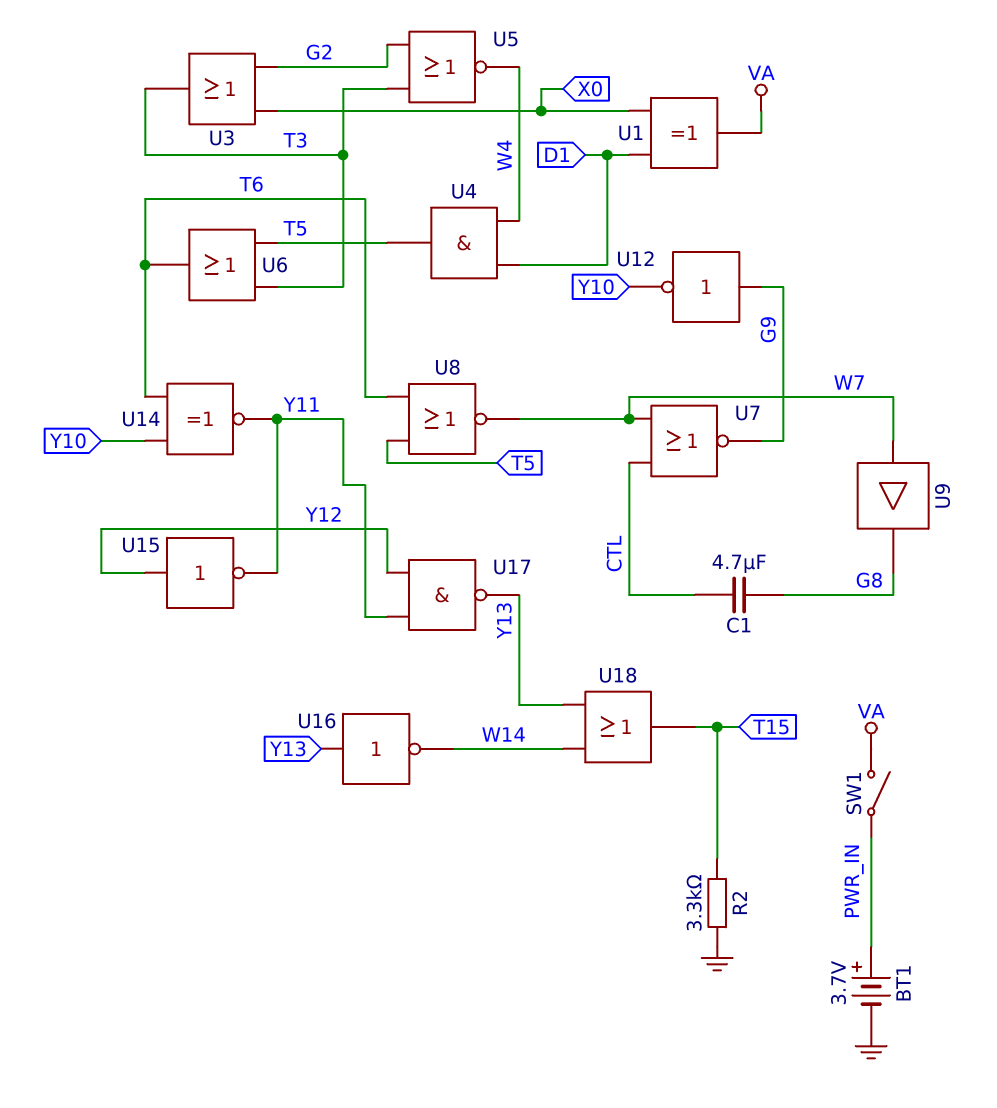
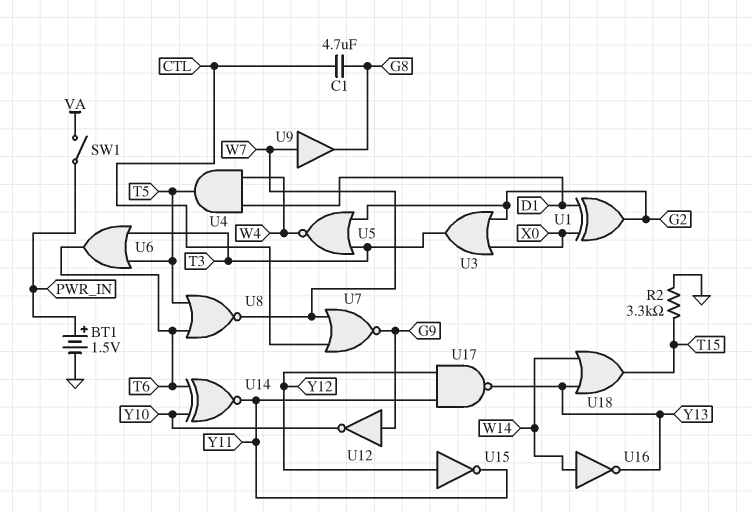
BT1: 3.7V (plus PWR_IN, minus GND) -> 1.5V (plus PWR_IN, minus GND)
U1: XOR (in D1, in X0, out VA) -> XOR (in D1, in X0, out G2)
U16: NOT (in Y13, out W14) -> NOT (in W14, out Y13)

